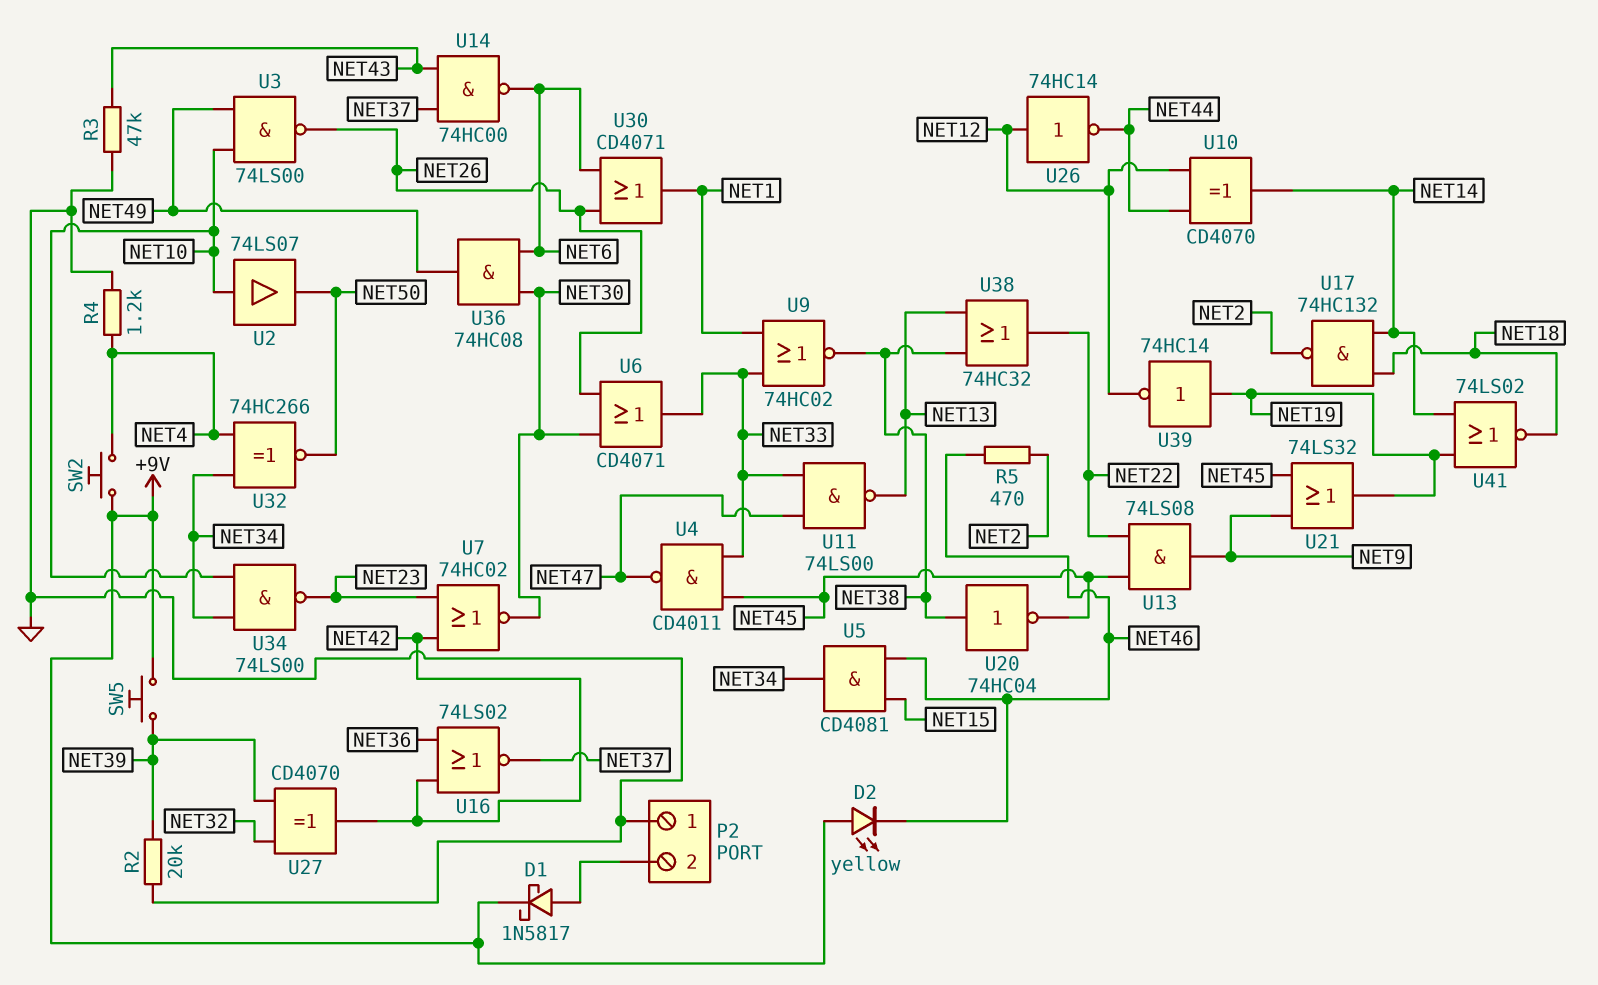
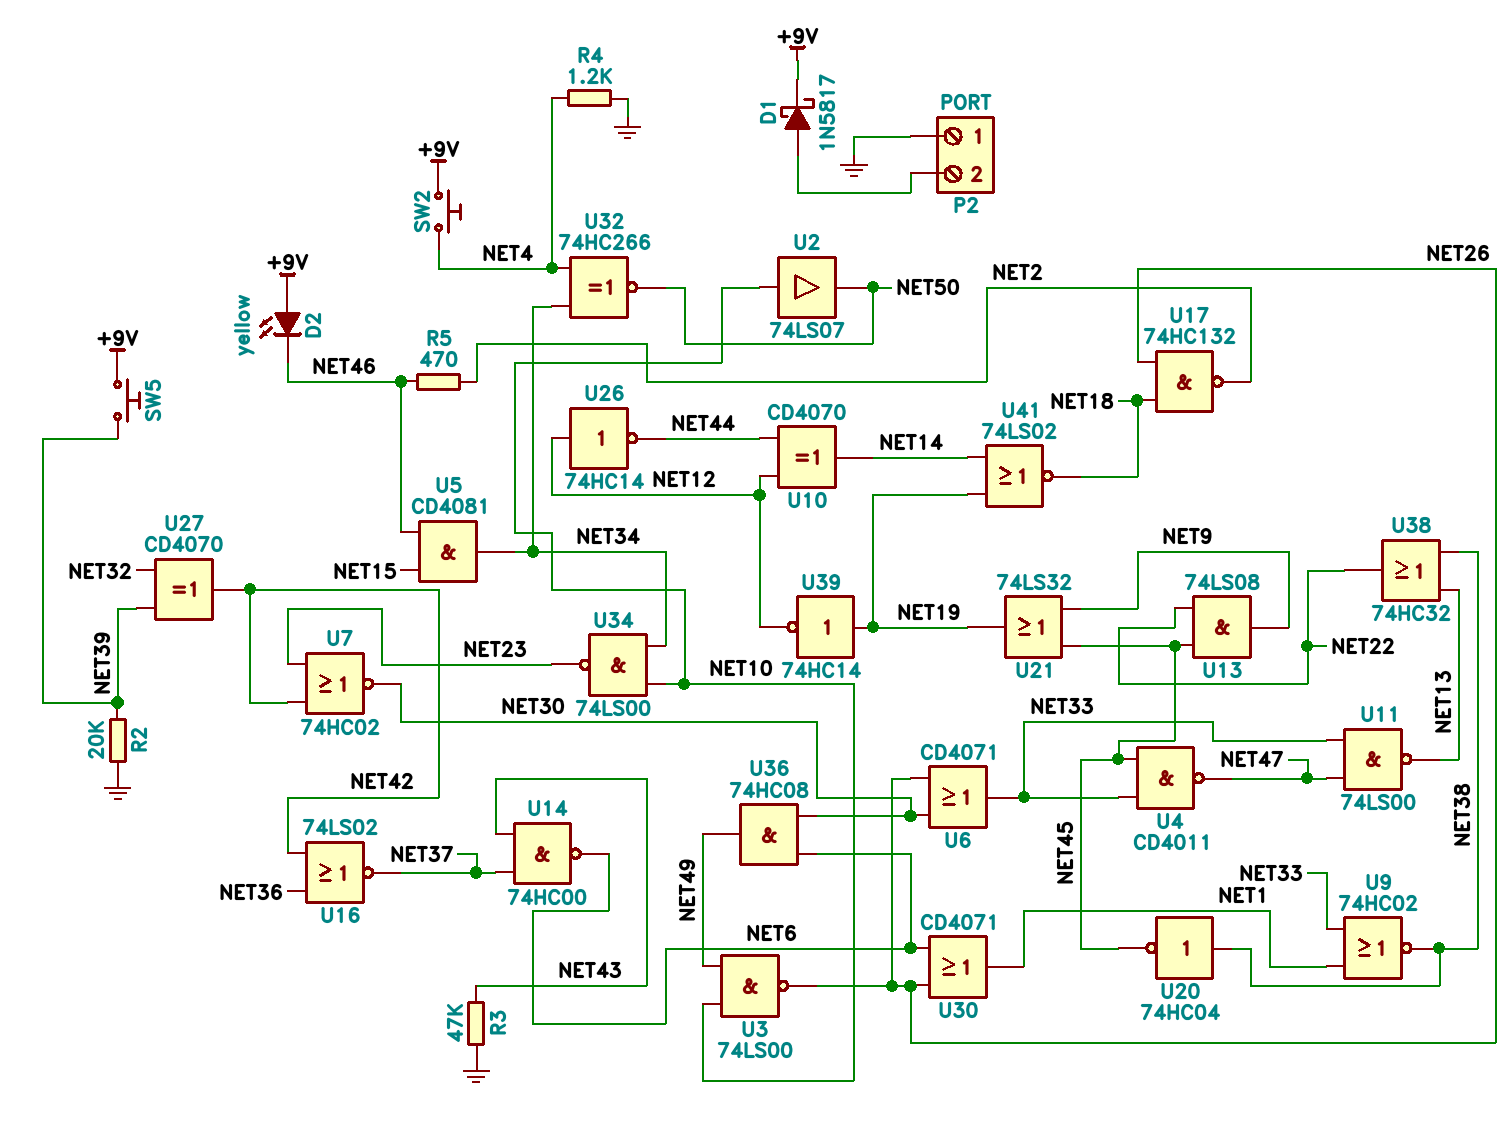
U17: NAND 74HC132 (in NET14, in NET18, out NET2) -> NAND 74HC132 (in NET18, in NET26, out NET2)

